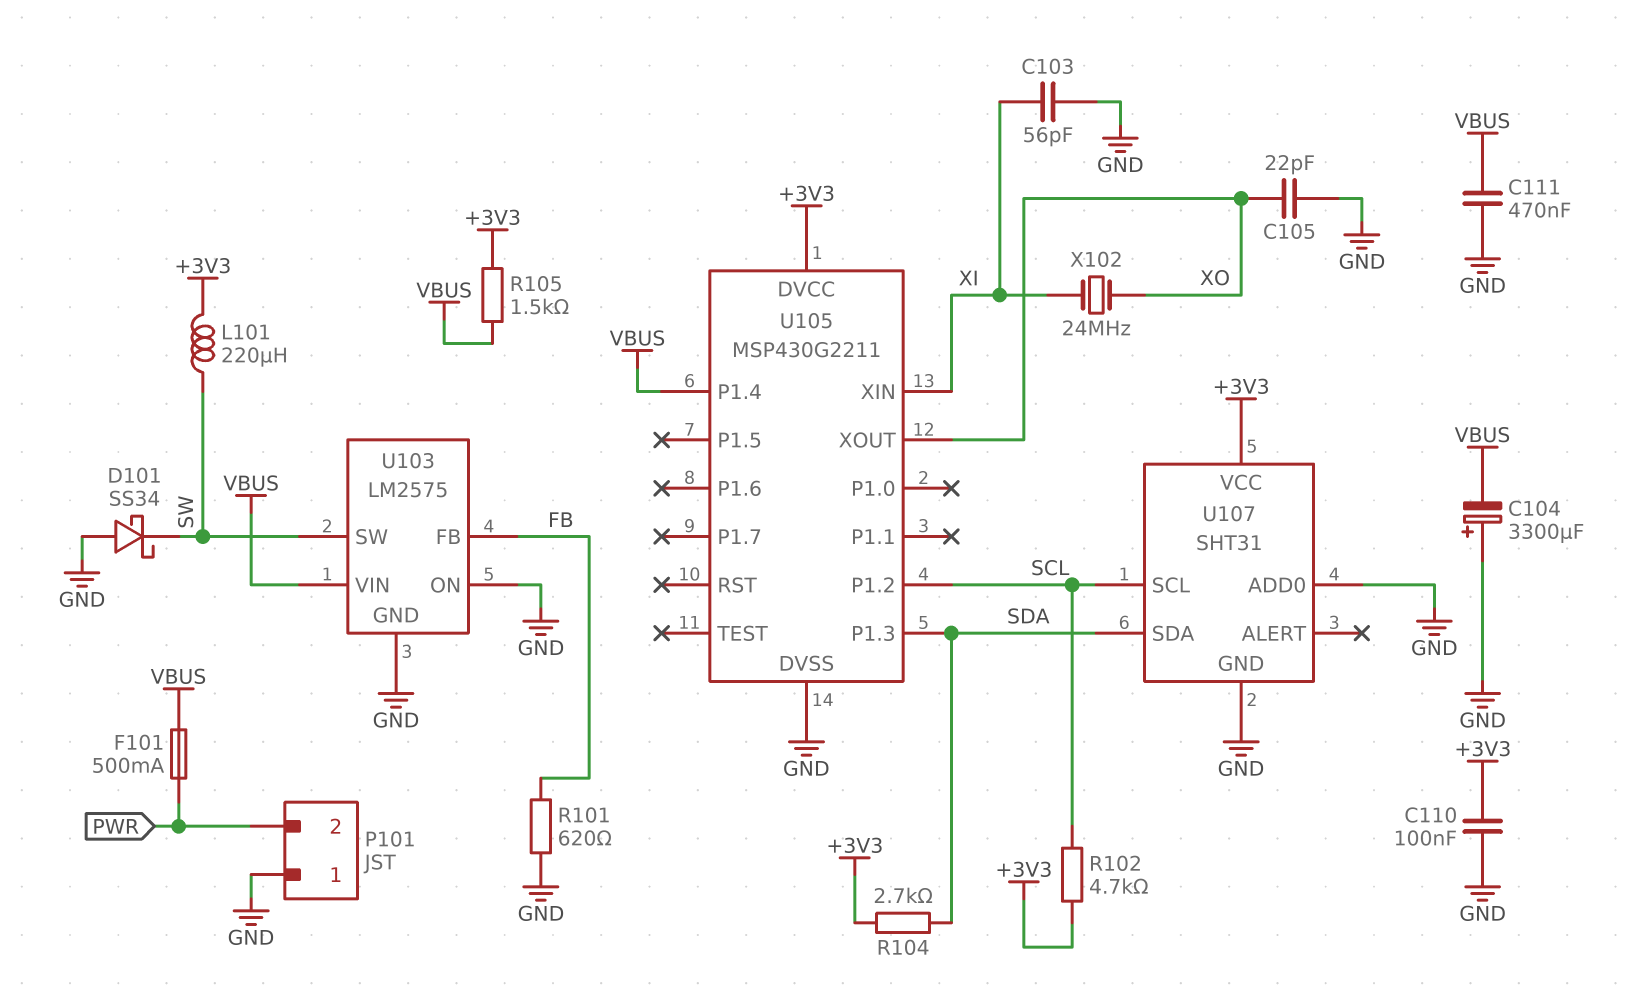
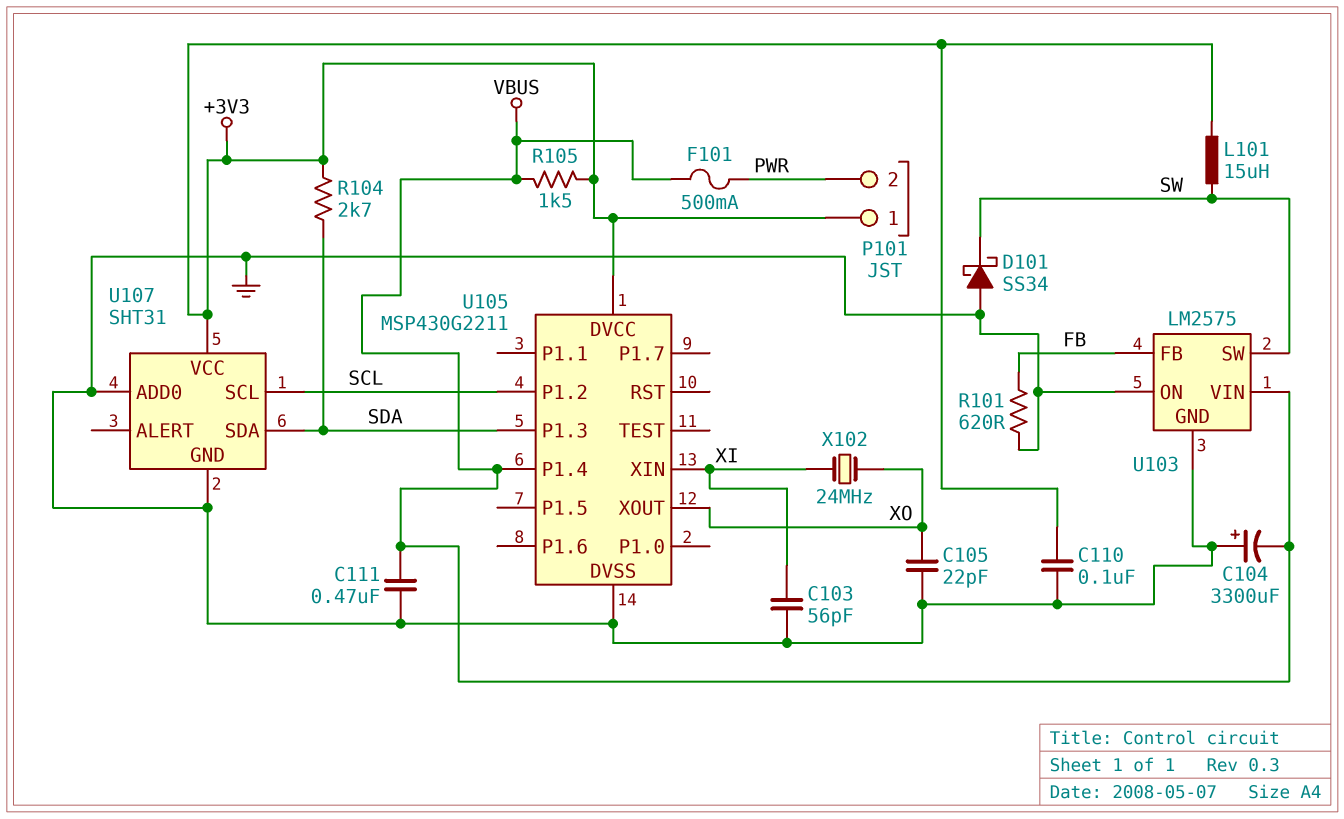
L101: 220uH (+3V3, SW) -> 15uH (+3V3, SW)
P101 pin 1: GND -> +3V3
R102: 4.7k (+3V3, SCL) -> none

